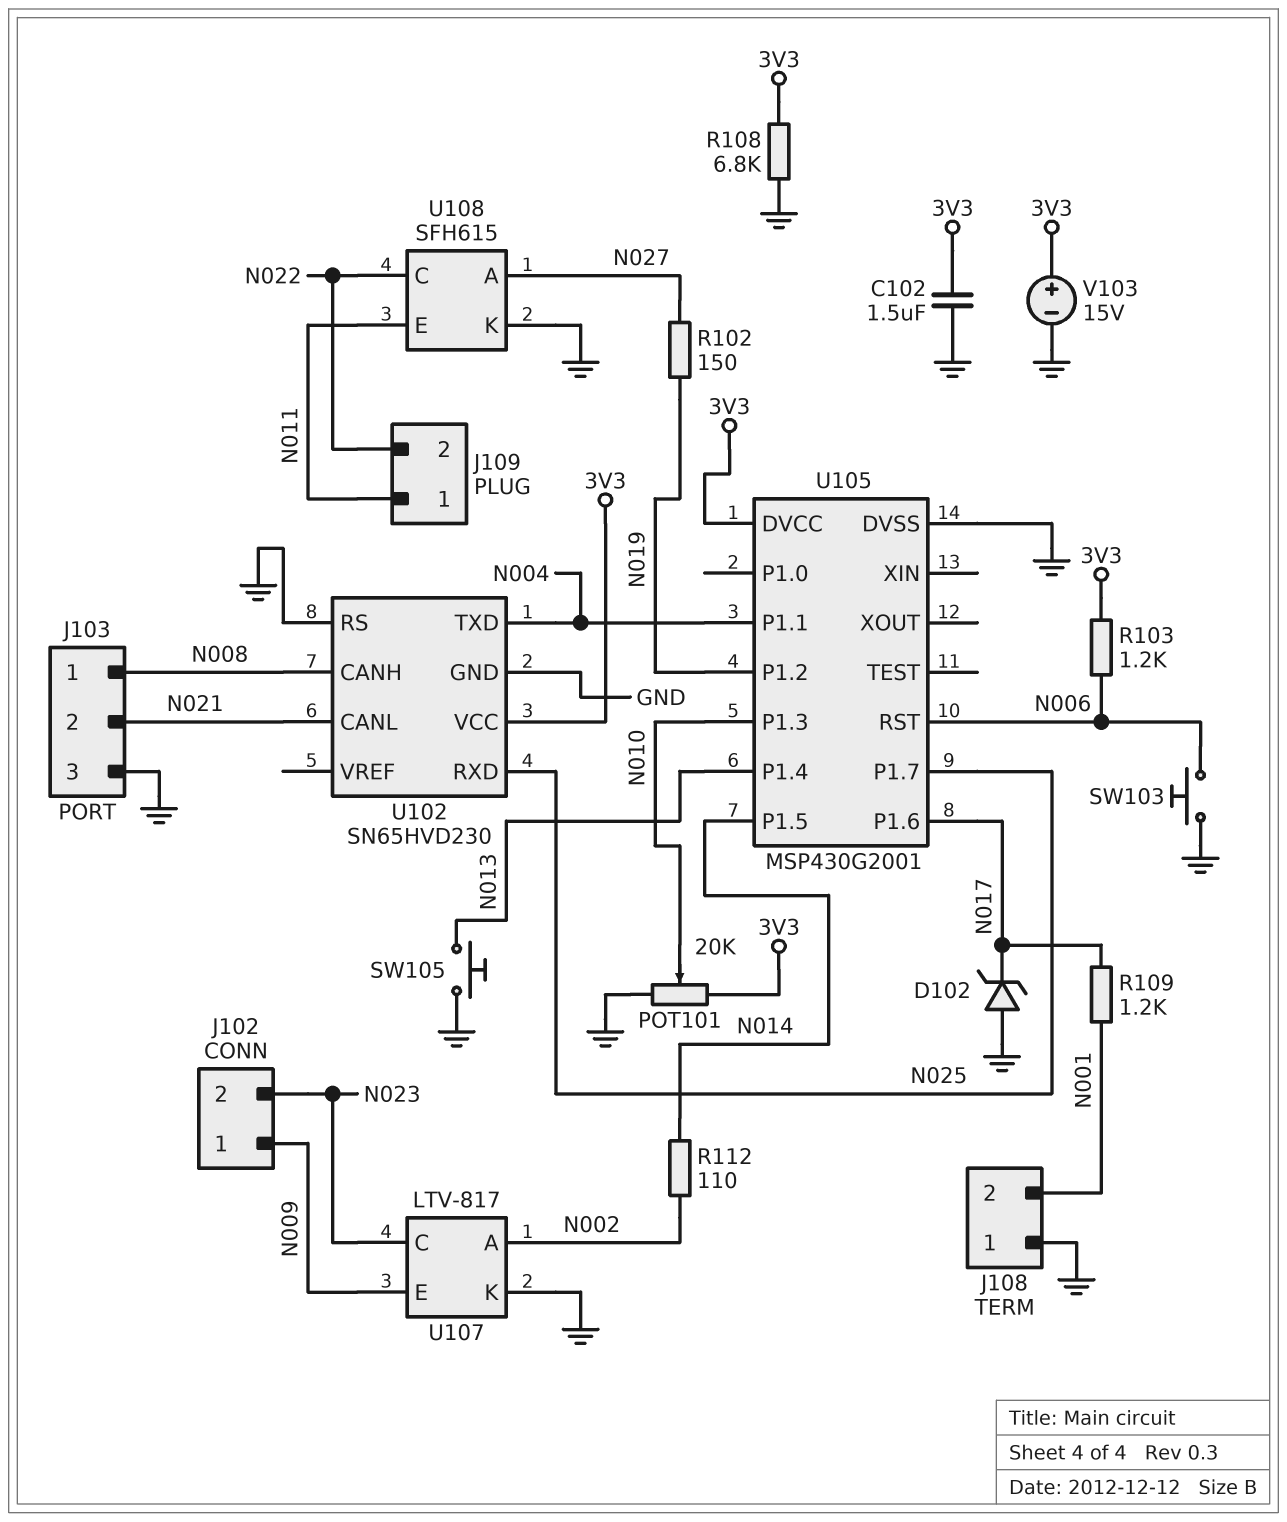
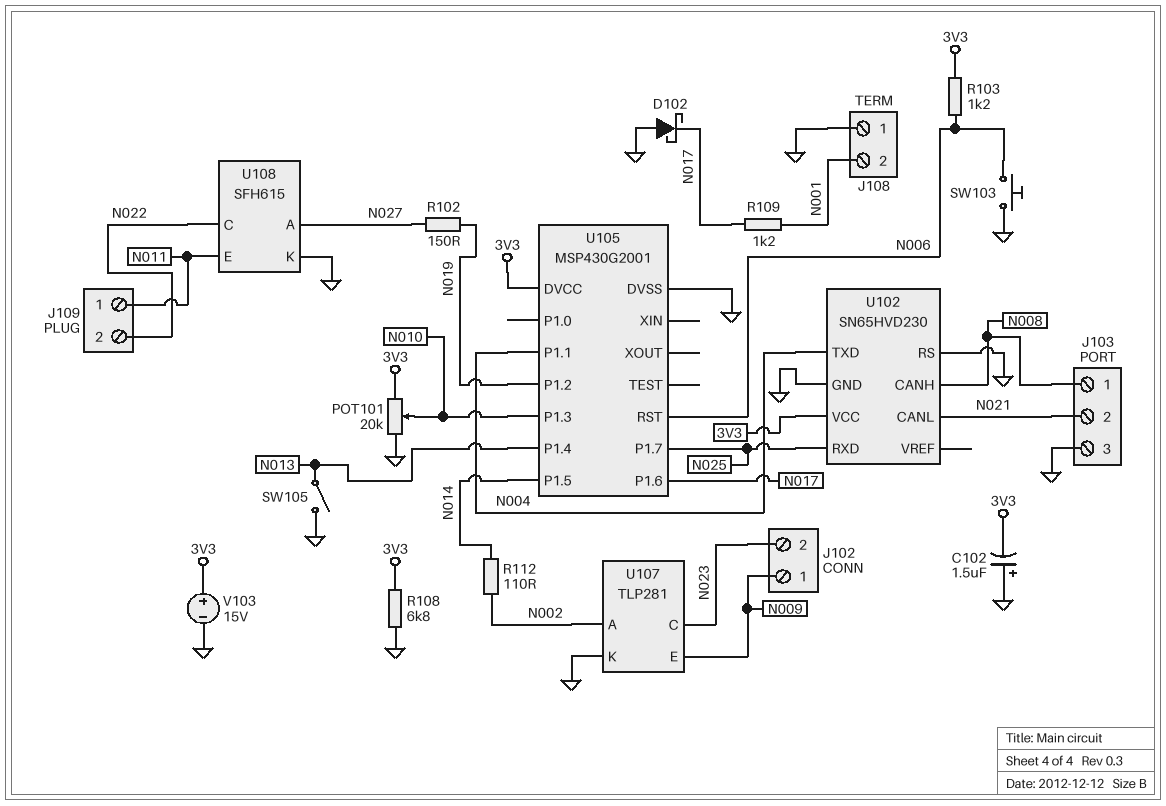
C102: 1.5uF (3V3, GND) -> 1.5uF (plus GND, minus 3V3)
D102: zener (A GND, K N017) -> schottky (A GND, K N017)
SW105: button (GND, N013) -> switch (GND, N013)
U107: LTV-817 -> TLP281

